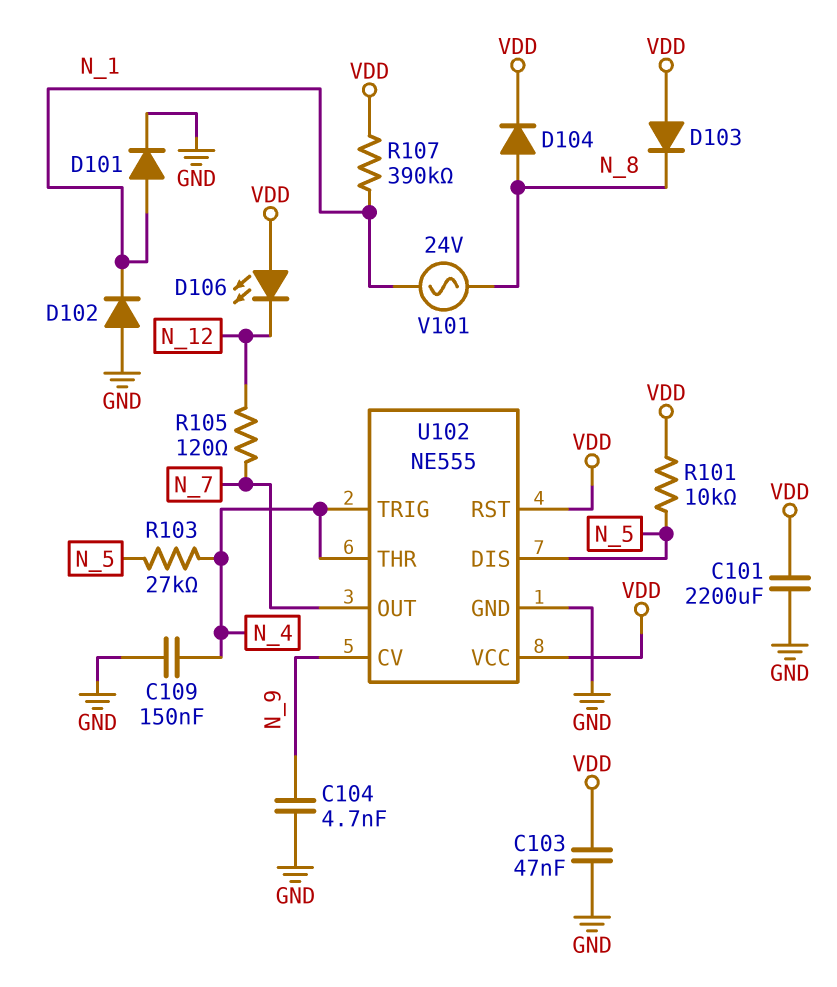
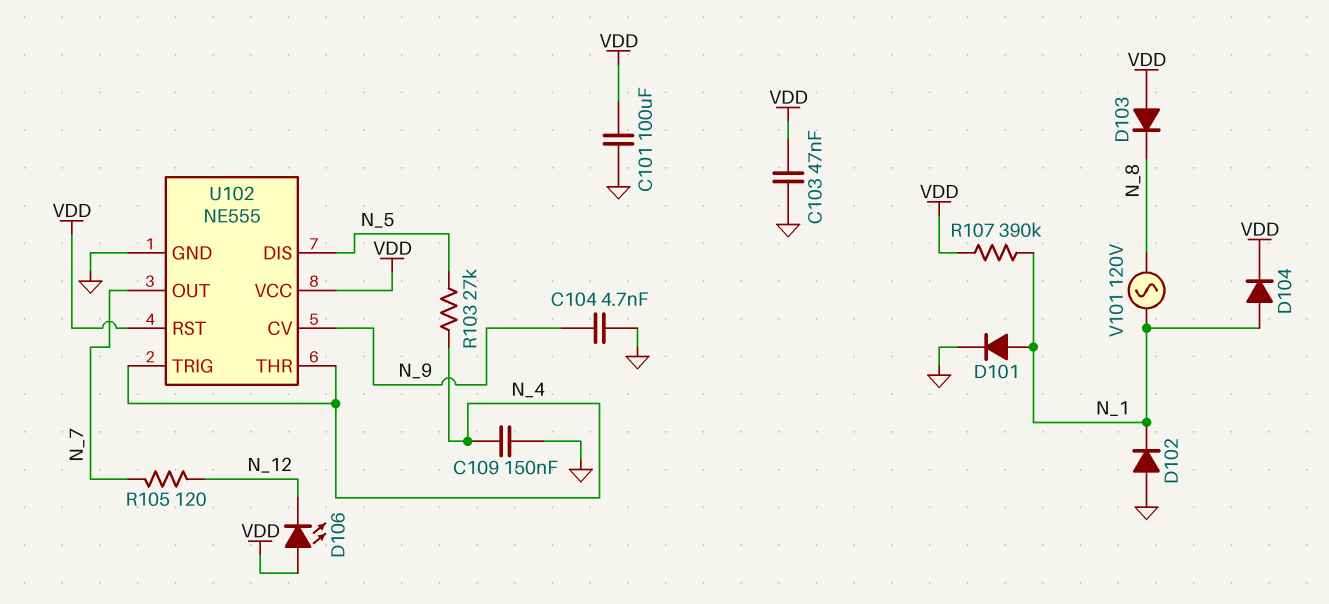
C101: 2200uF (GND, VDD) -> 100uF (GND, VDD)
D104: diode (A N_8, K VDD) -> diode (A N_1, K VDD)
R101: 10k (N_5, VDD) -> none
V101: AC 24V (N_1, N_8) -> AC 120V (N_1, N_8)

